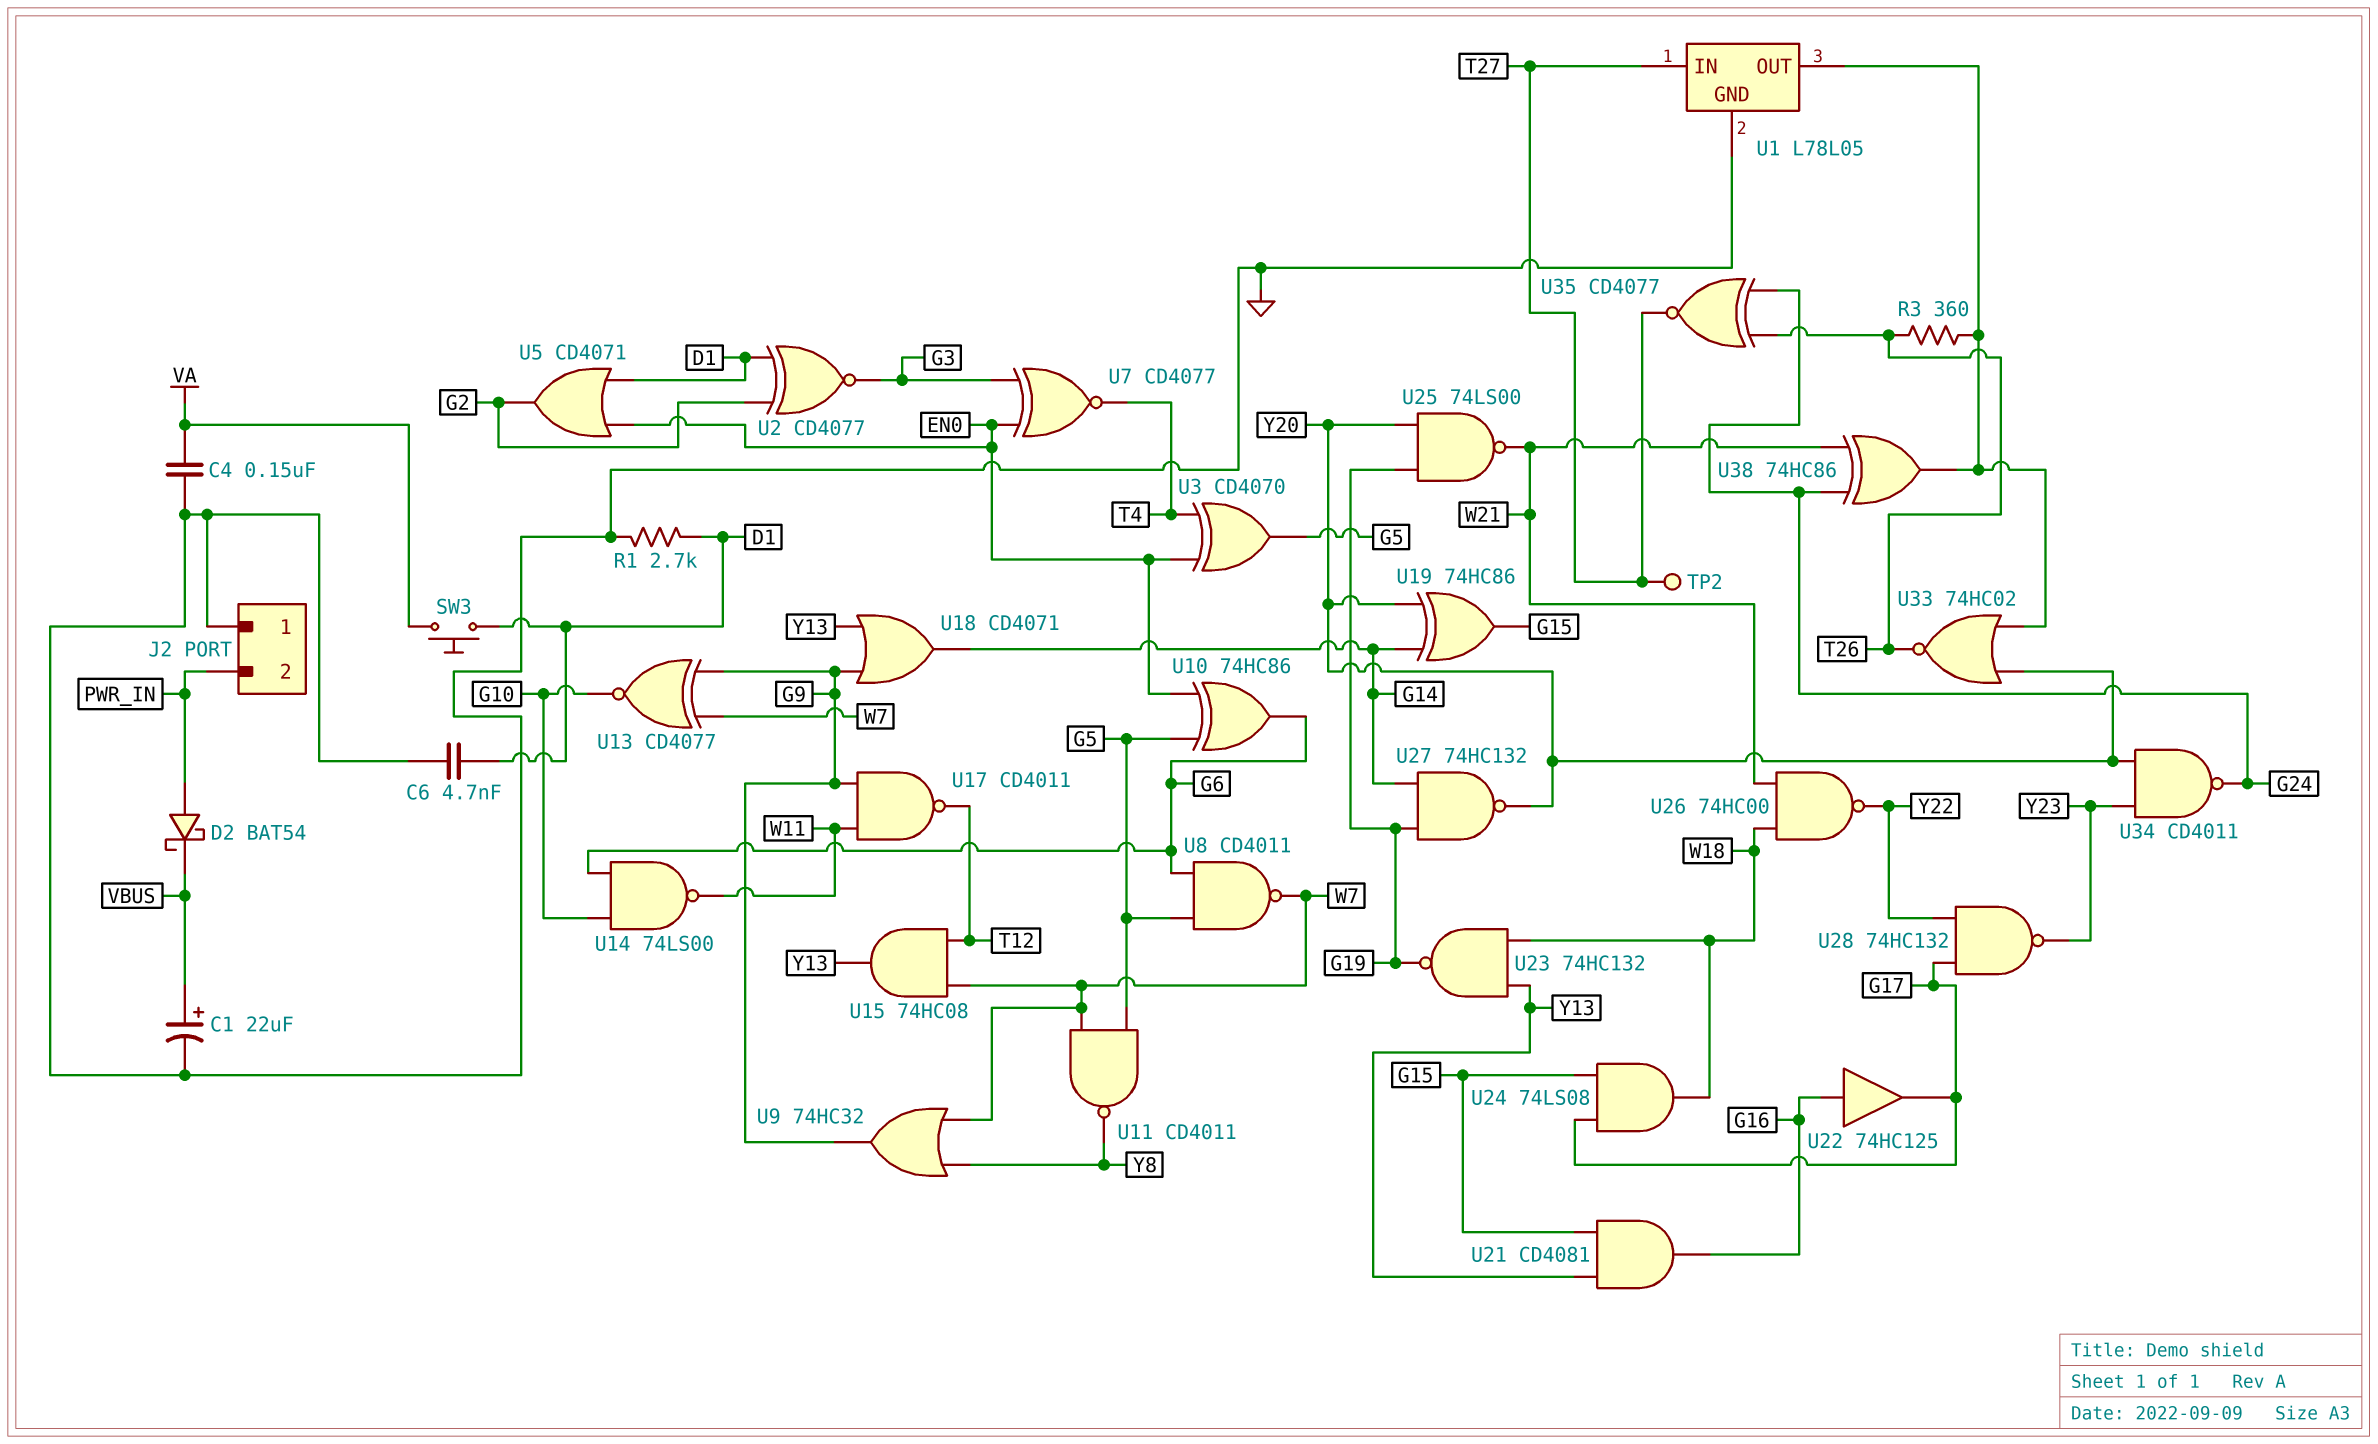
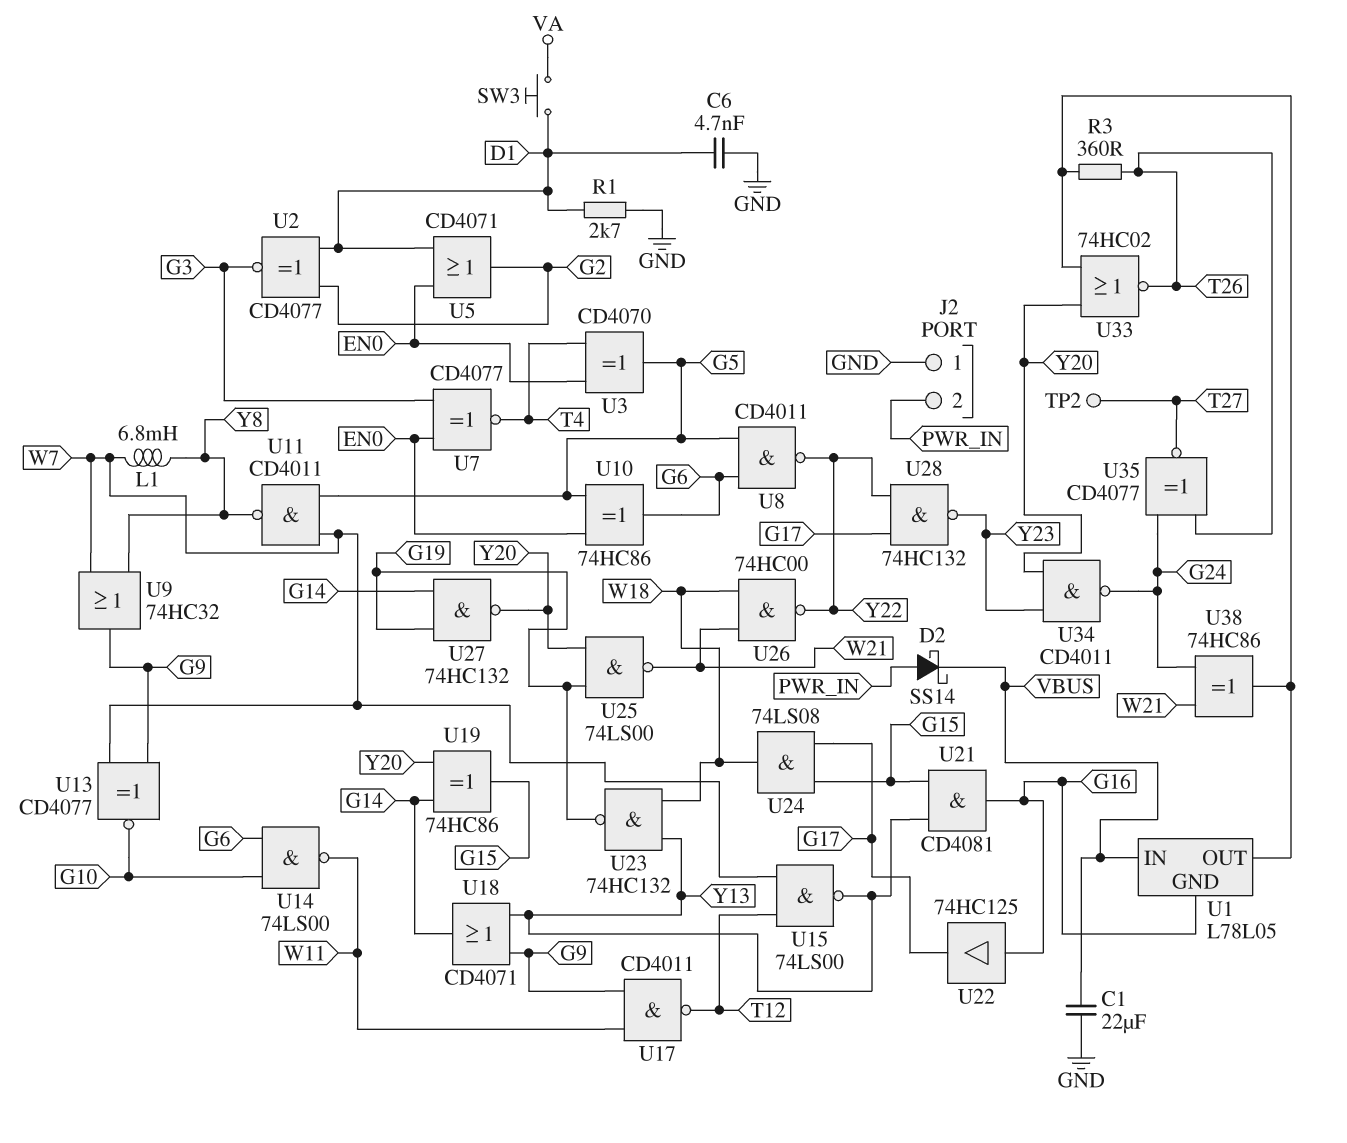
C1: 22uF (plus VBUS, minus GND) -> 22uF (GND, VBUS)
C4: 150nF (GND, VA) -> none
D2: schottky BAT54 (A PWR_IN, K VBUS) -> schottky SS14 (A PWR_IN, K VBUS)
L1: none -> 6.8mH (W7, Y8)
U1 pin GND: GND -> G16
U1 pin IN: T27 -> VBUS
U8: NAND CD4011 (in G5, in G6, out W7) -> NAND CD4011 (in G5, in G6, out Y22)
U15: AND 74HC08 (in T12, in W7, out Y13) -> NAND 74LS00 (in T12, in W7, out Y13)

